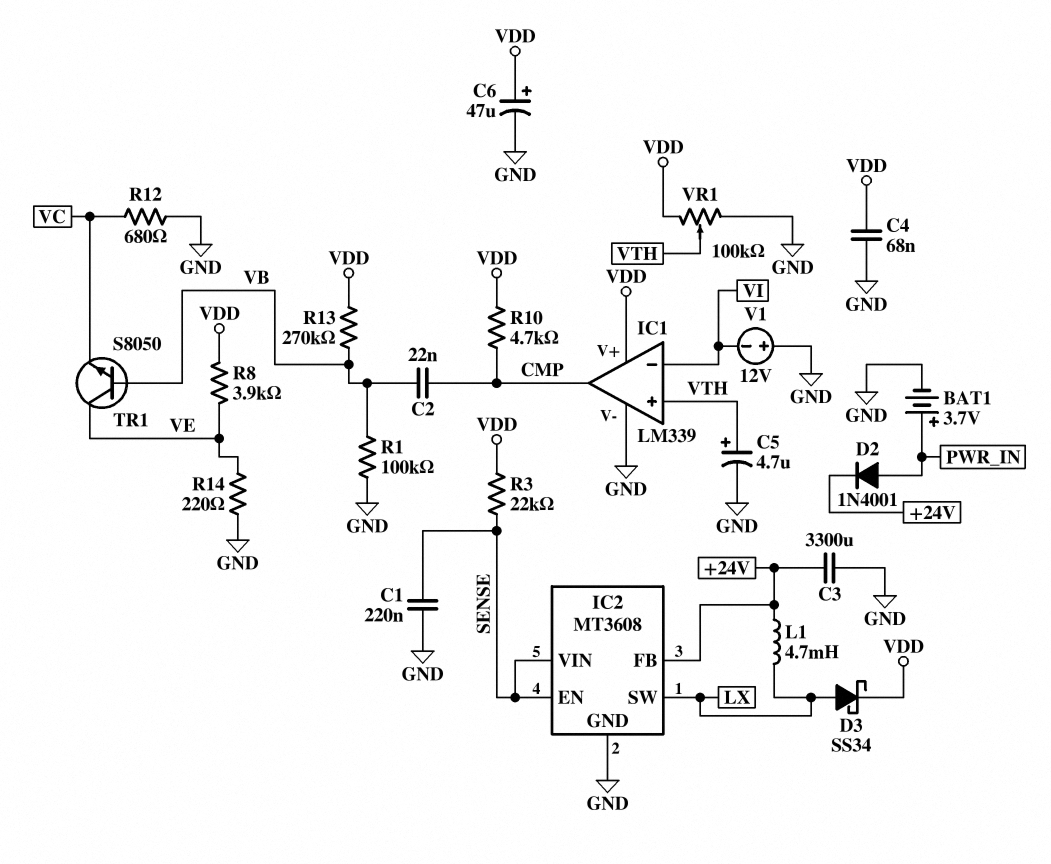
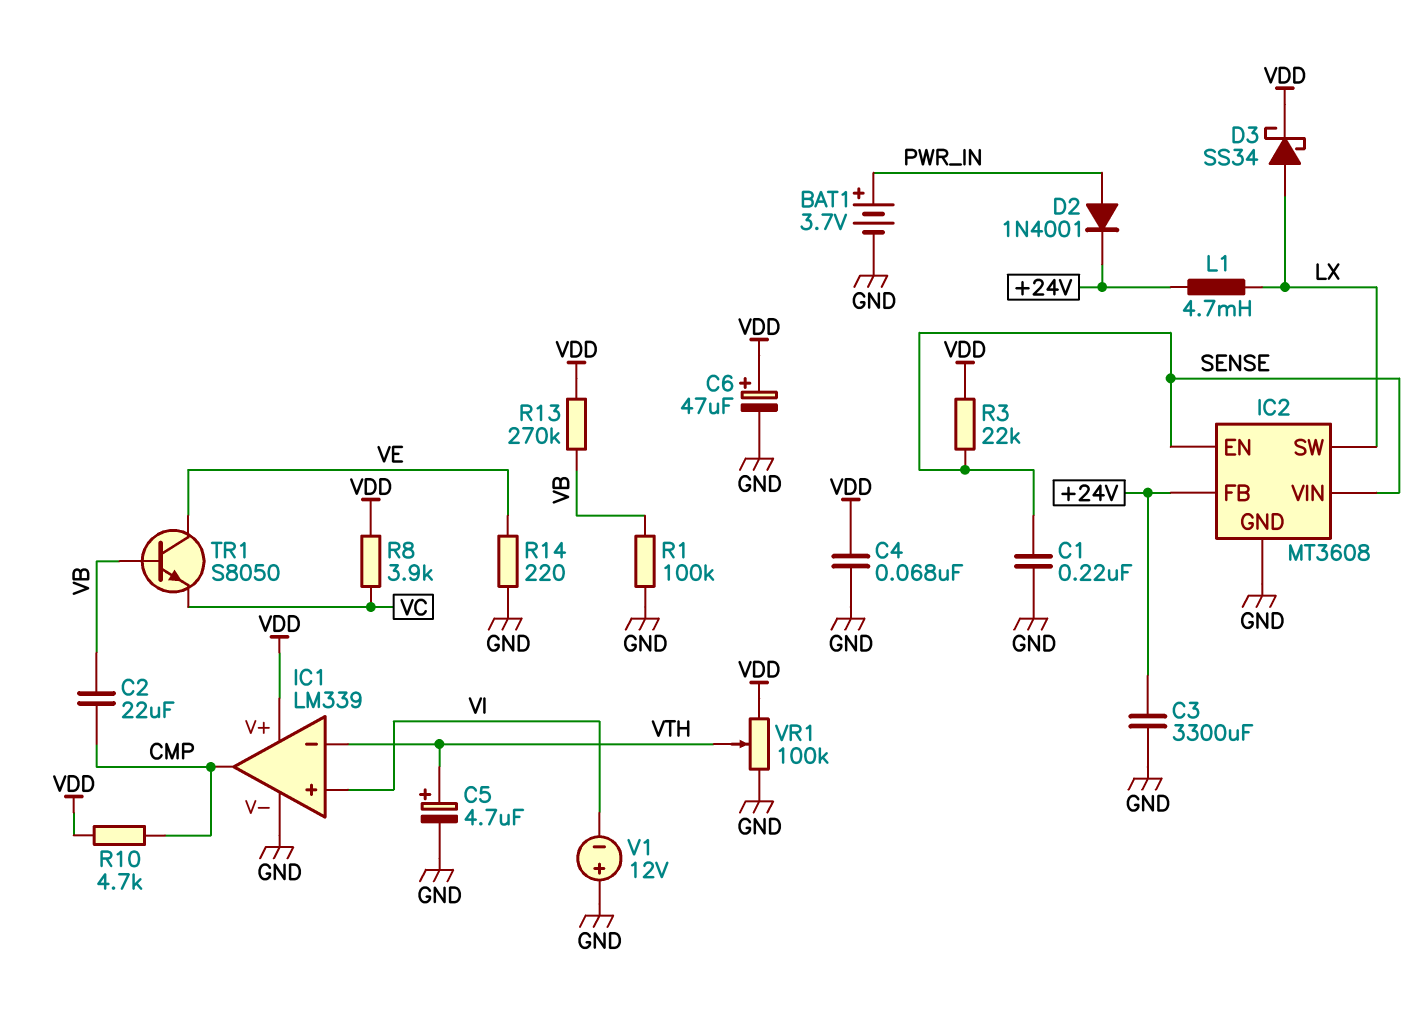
C2: 22nF (CMP, VB) -> 22uF (CMP, VB)
IC1 pin in+: VTH -> VI
IC1 pin in-: VI -> VTH
R8: 3.9k (VDD, VE) -> 3.9k (VC, VDD)
R12: 680 (GND, VC) -> none

